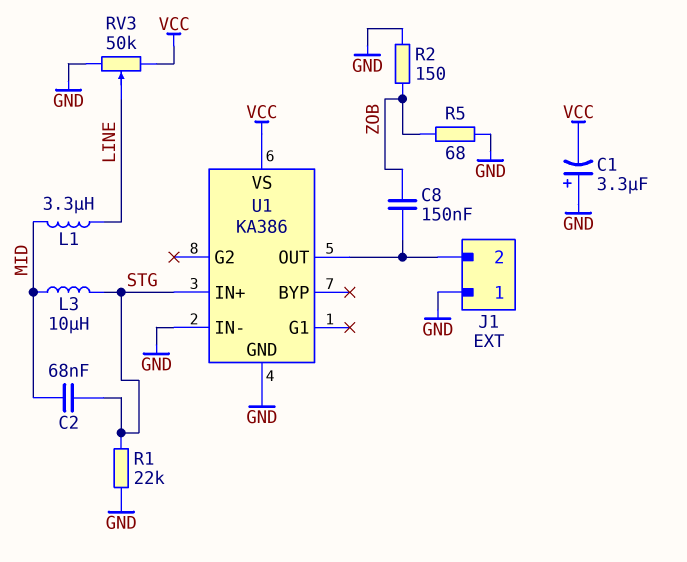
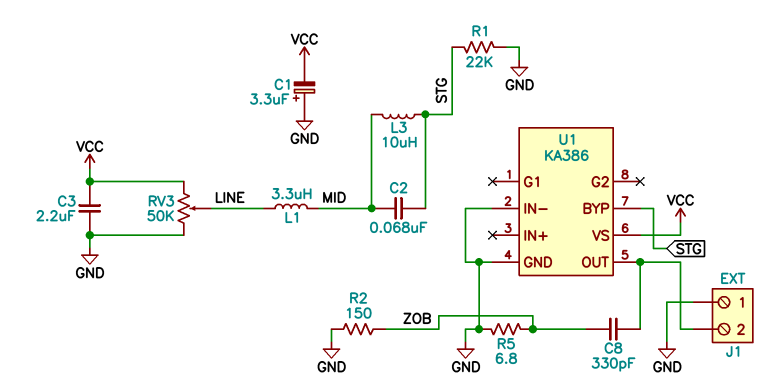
C3: none -> 2.2uF (GND, VCC)
C8: 150nF (J1/2, ZOB) -> 330pF (J1/2, ZOB)
R5: 68 (GND, ZOB) -> 6.8 (GND, ZOB)
U1 pin BYP: none -> STG
U1 pin IN+: STG -> none

